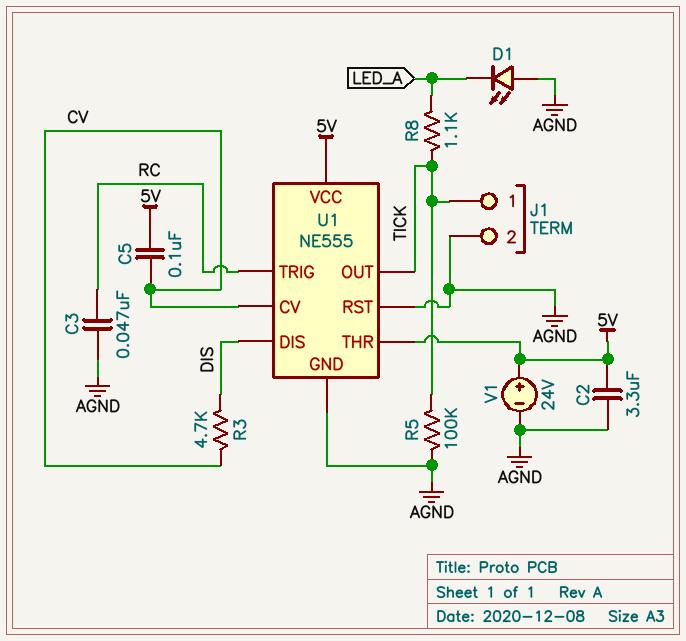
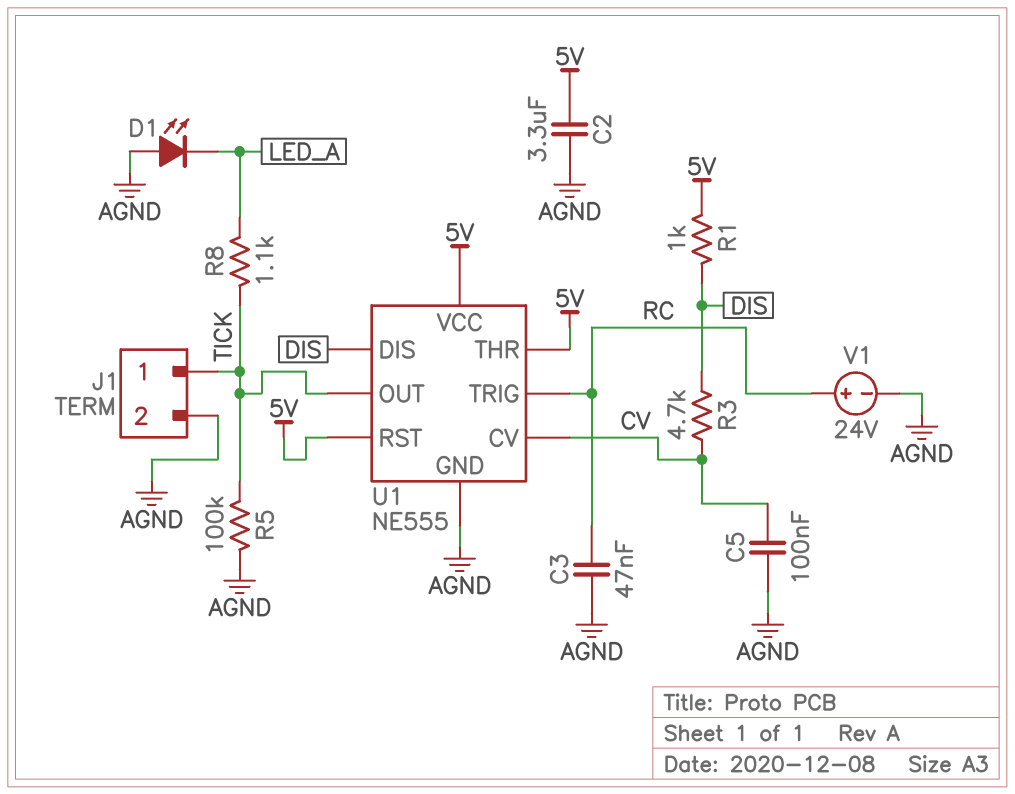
C5: 100nF (5V, CV) -> 100nF (AGND, CV)
R1: none -> 1k (5V, DIS)
U1 pin RST: AGND -> 5V
V1: 24V (plus 5V, minus AGND) -> 24V (plus RC, minus AGND)

